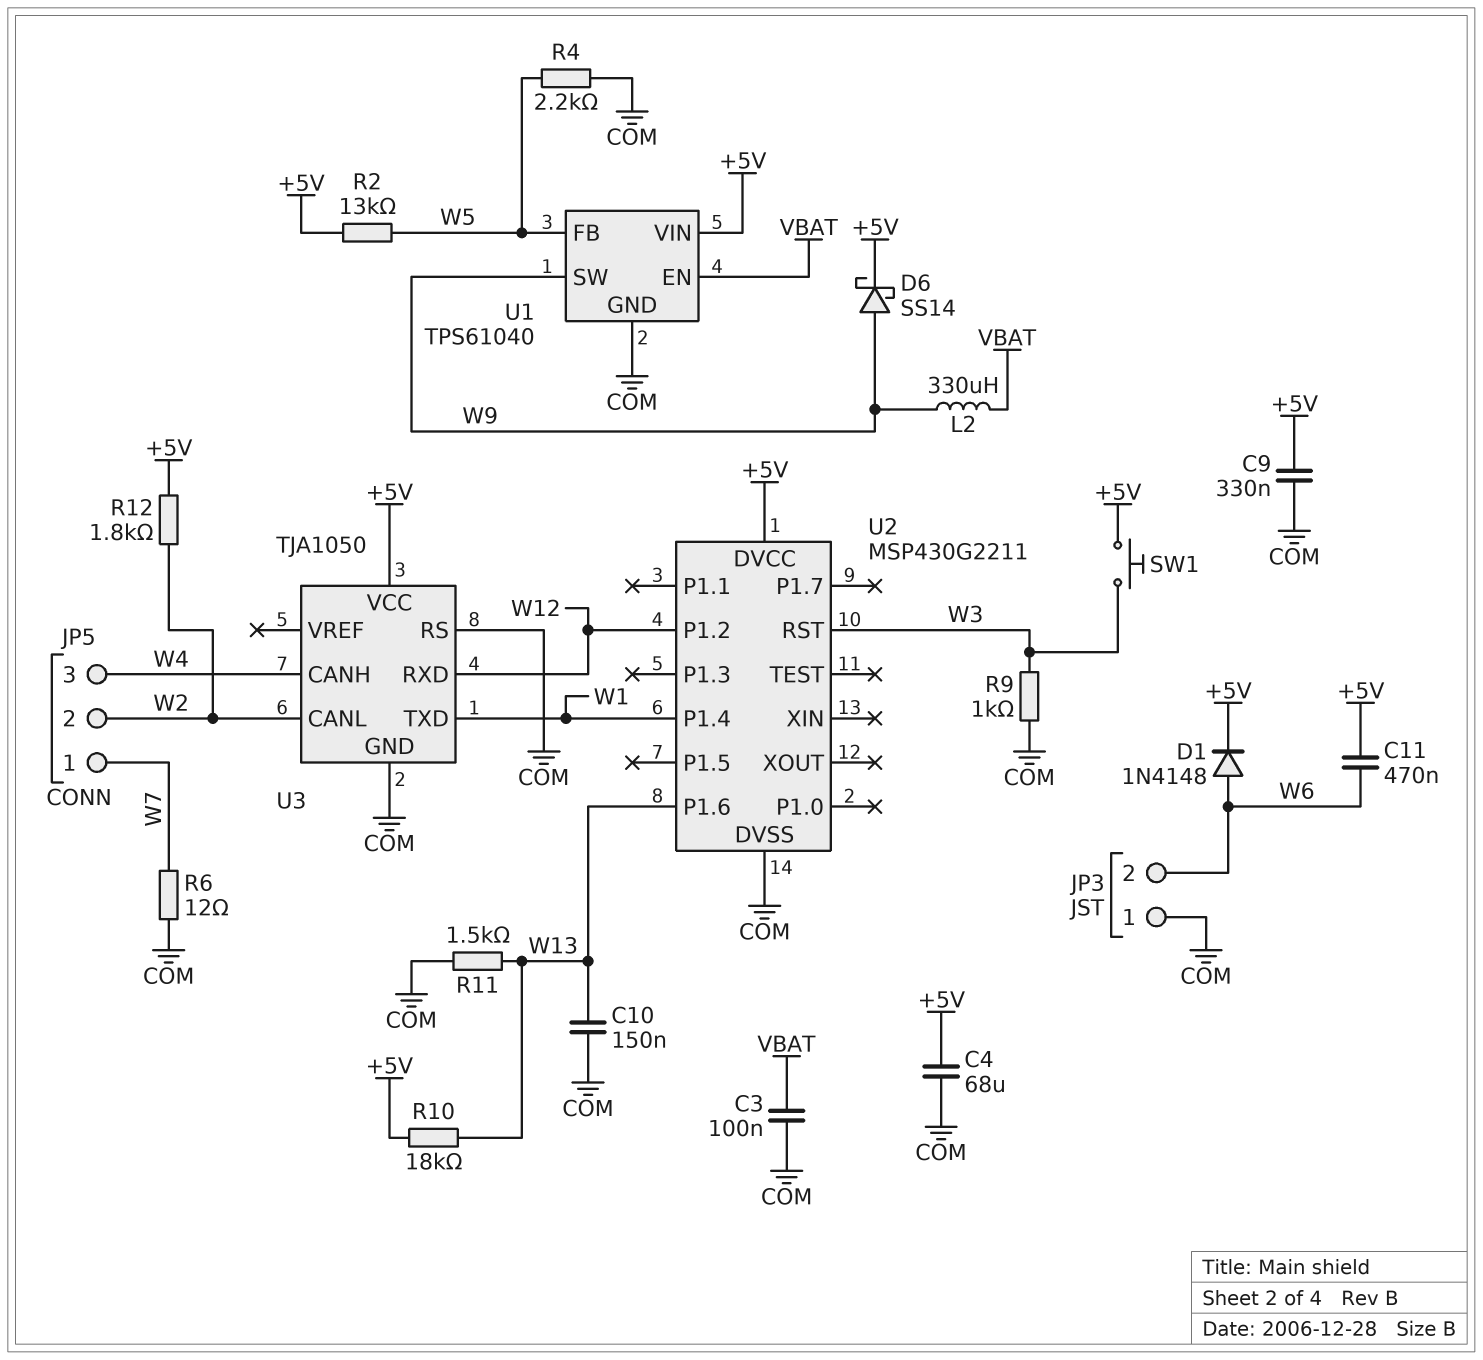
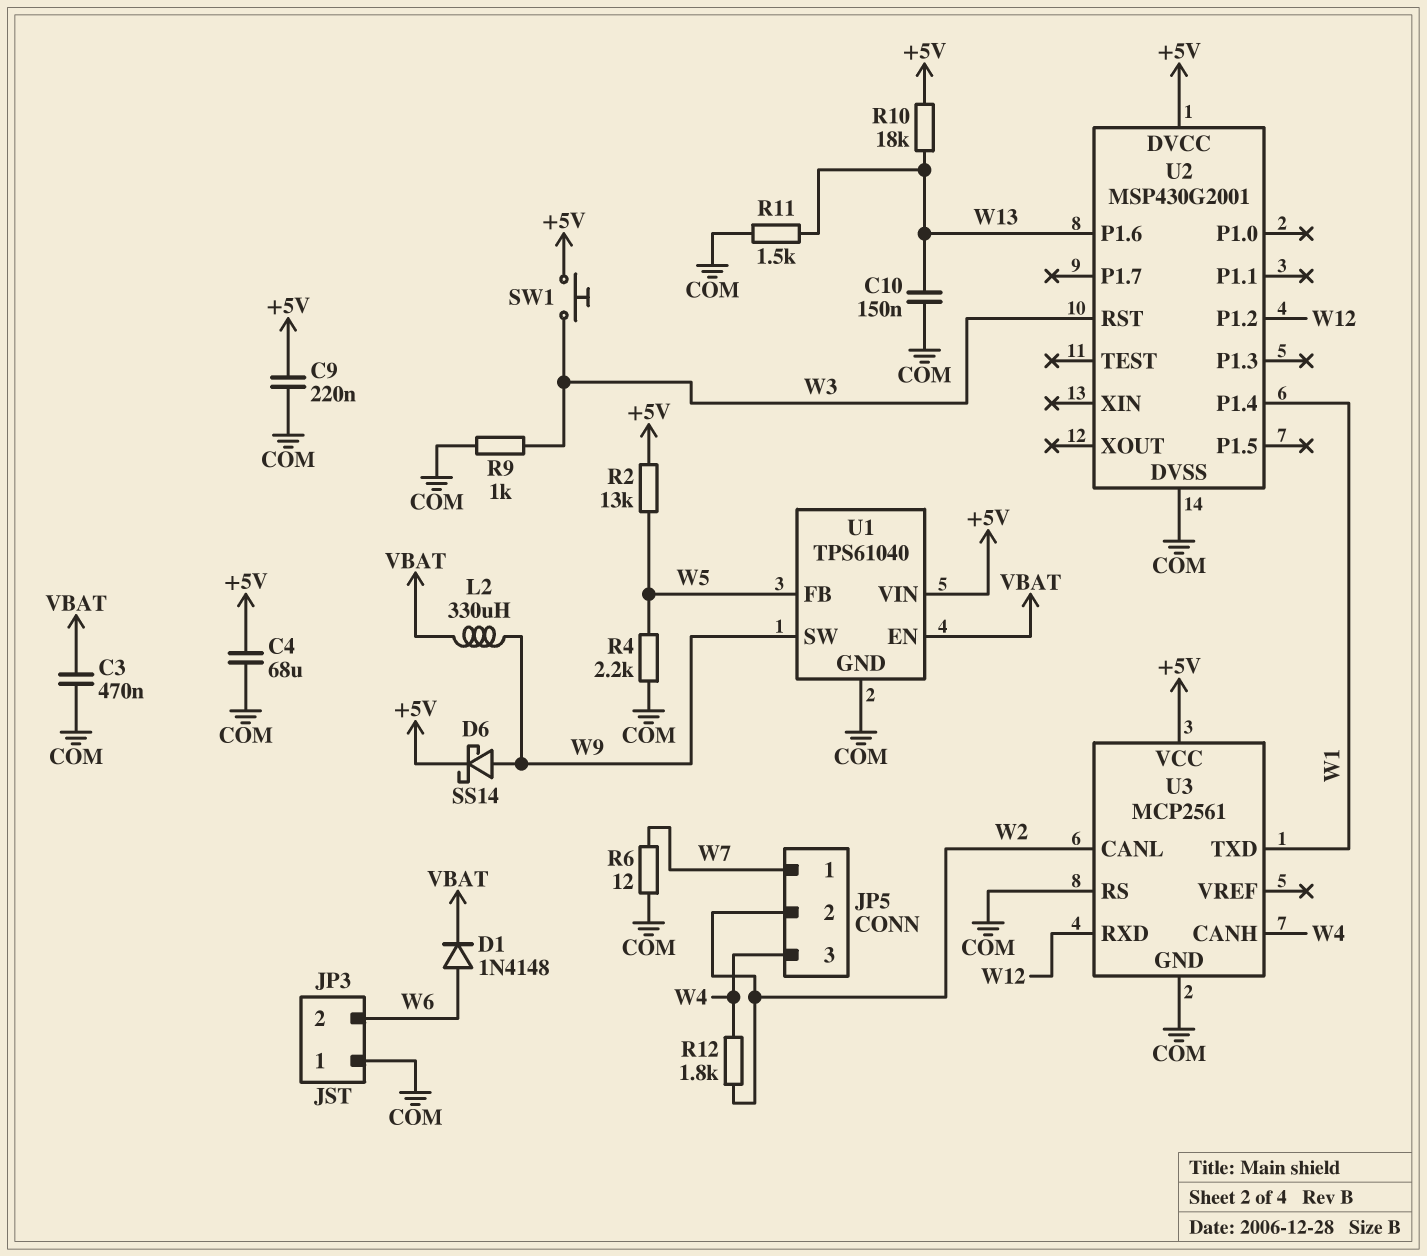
C3: 100nF (COM, VBAT) -> 470nF (COM, VBAT)
C9: 330nF (+5V, COM) -> 220nF (+5V, COM)
C11: 470nF (+5V, W6) -> none
D1: diode 1N4148 (A W6, K +5V) -> diode 1N4148 (A W6, K VBAT)
R12: 1.8k (+5V, W2) -> 1.8k (W2, W4)
U2: MSP430G2211 -> MSP430G2001
U3: TJA1050 -> MCP2561

